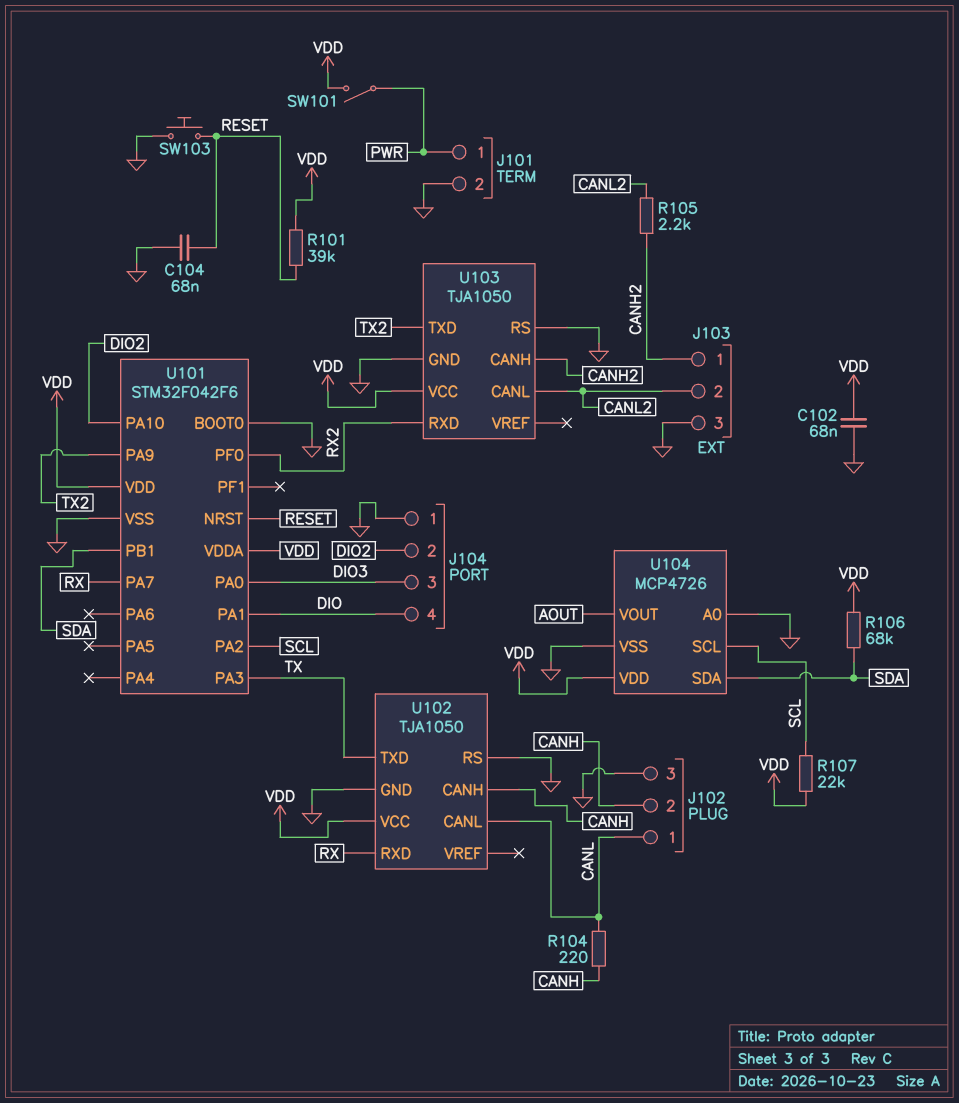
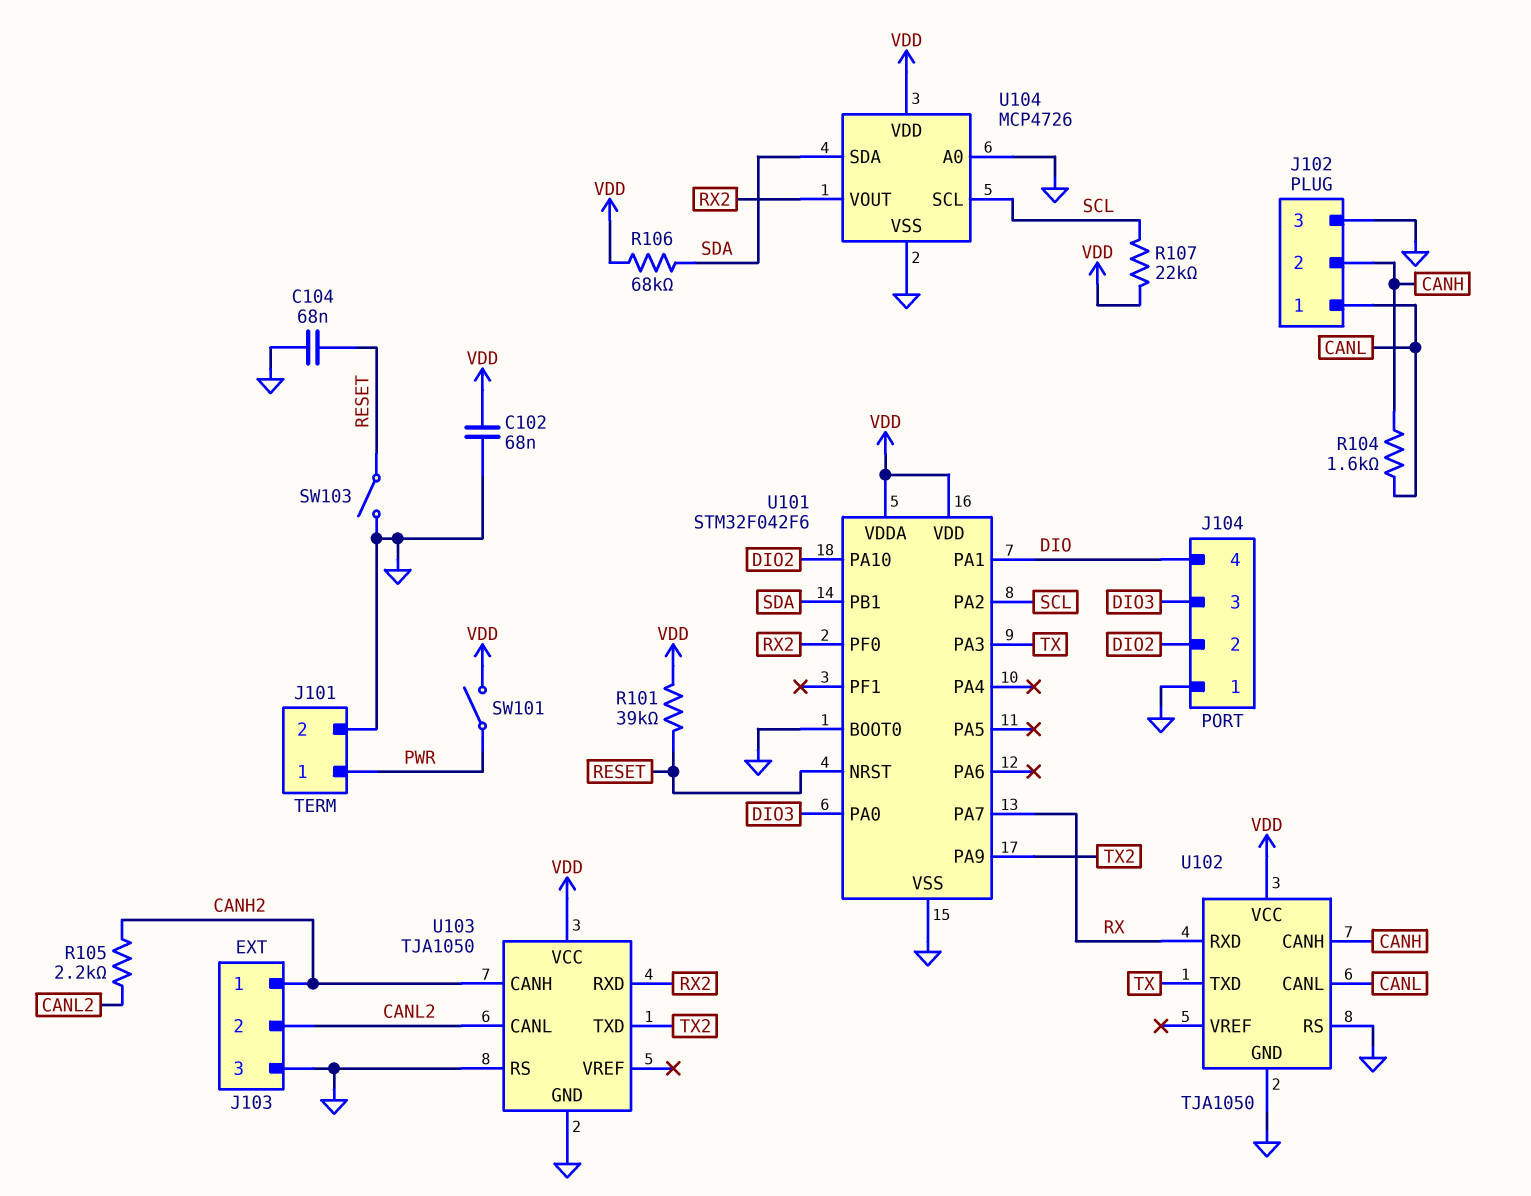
R104: 220 (CANH, CANL) -> 1.6k (CANH, CANL)
SW103: button (GND, RESET) -> switch (GND, RESET)
U104 pin VOUT: AOUT -> RX2

